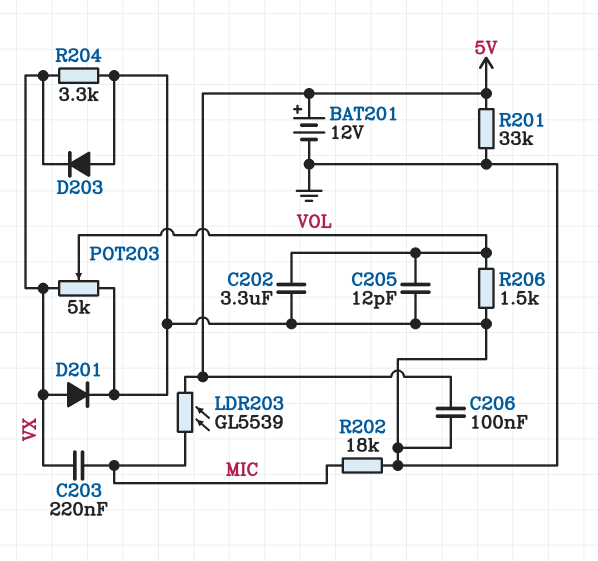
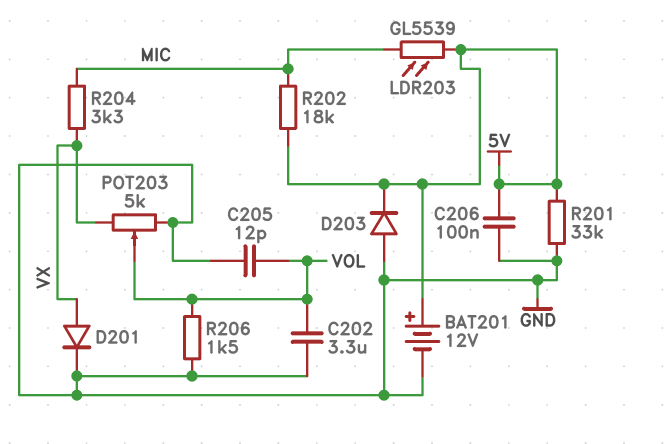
C203: 220nF (MIC, VX) -> none
D203: diode (A GND, K VX) -> diode (A GND, K 5V)
R202: 18k (GND, MIC) -> 18k (5V, MIC)
R204: 3.3k (GND, VX) -> 3.3k (MIC, VX)

